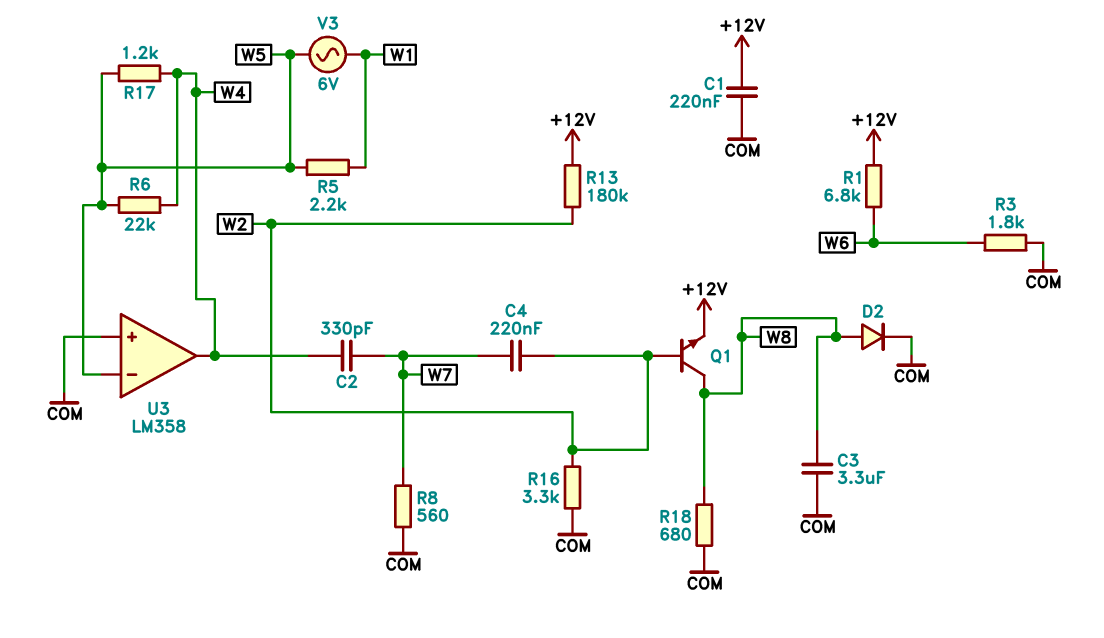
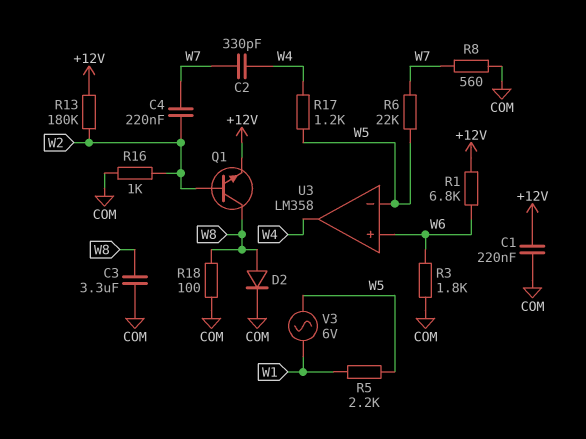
R6: 22k (W4, W5) -> 22k (W5, W7)
R16: 3.3k (COM, W2) -> 1k (COM, W2)
R18: 680 (COM, W8) -> 100 (COM, W8)
U3 pin in+: COM -> W6

